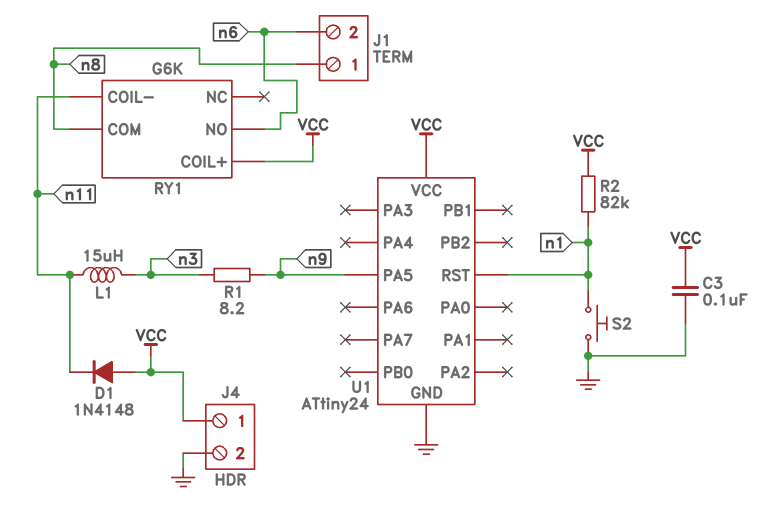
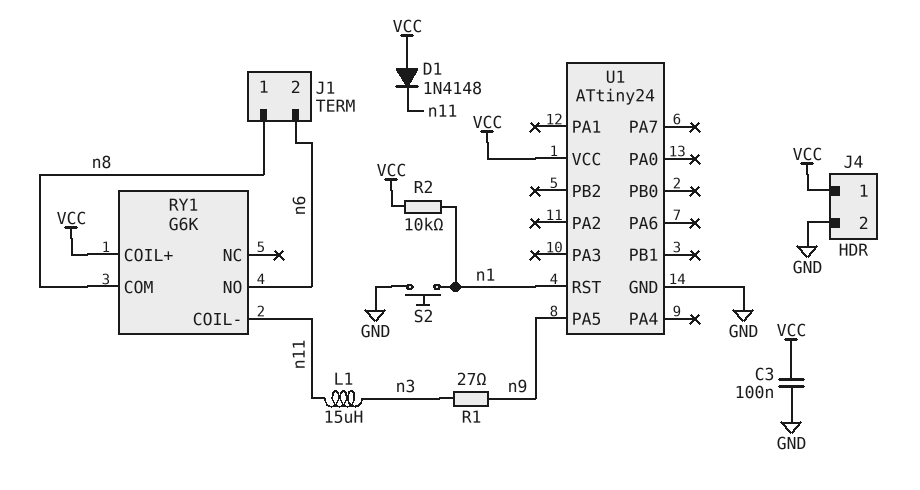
R1: 8.2 (n3, n9) -> 27 (n3, n9)
R2: 82k (VCC, n1) -> 10k (VCC, n1)

